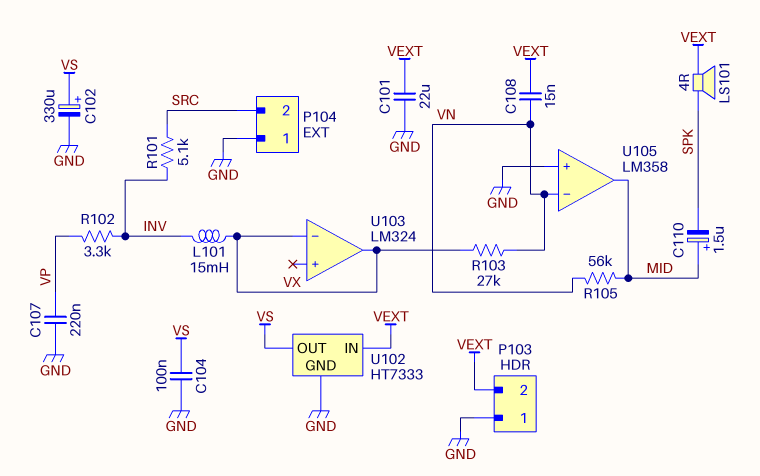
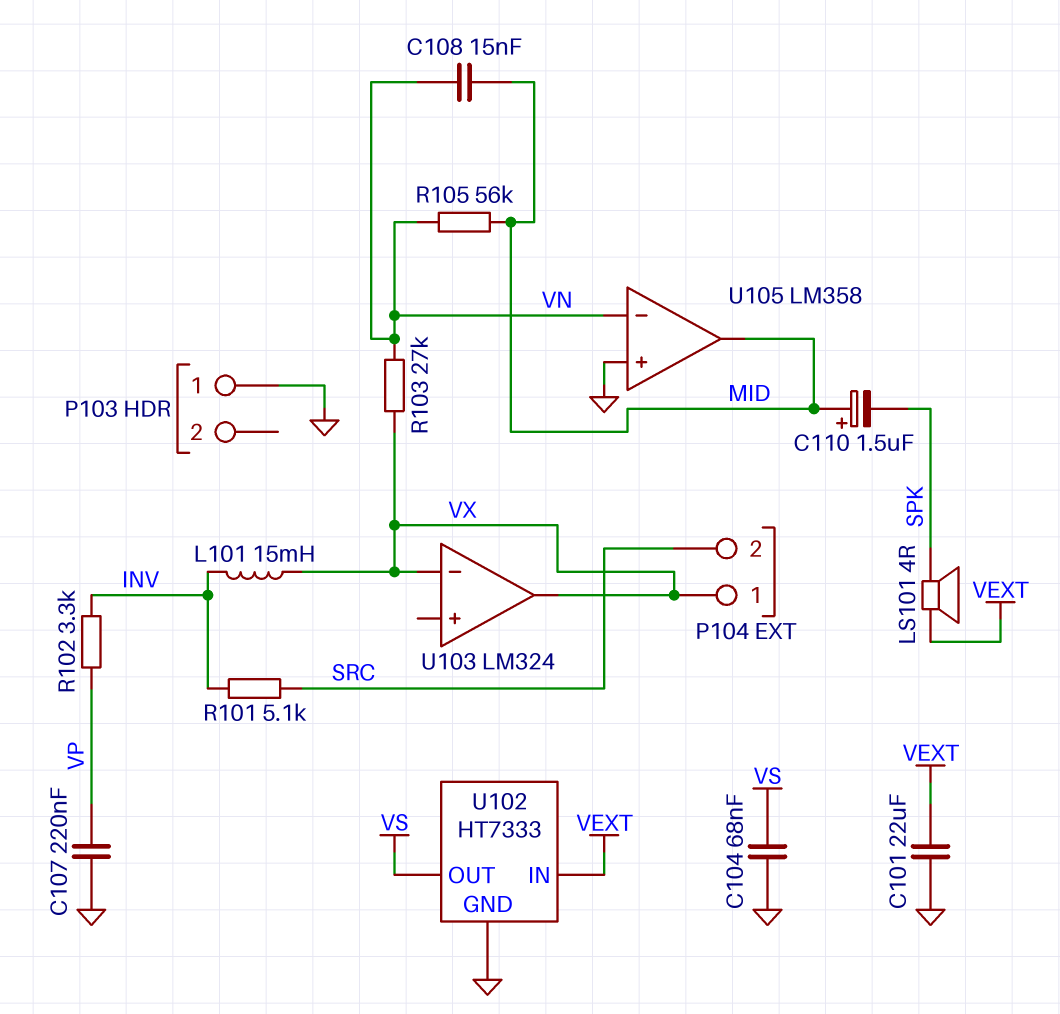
C102: 330uF (plus VS, minus GND) -> none
C104: 100nF (GND, VS) -> 68nF (GND, VS)
C108: 15nF (VEXT, VN) -> 15nF (MID, VN)
P103 pin 2: VEXT -> none
P104 pin 1: GND -> VX

